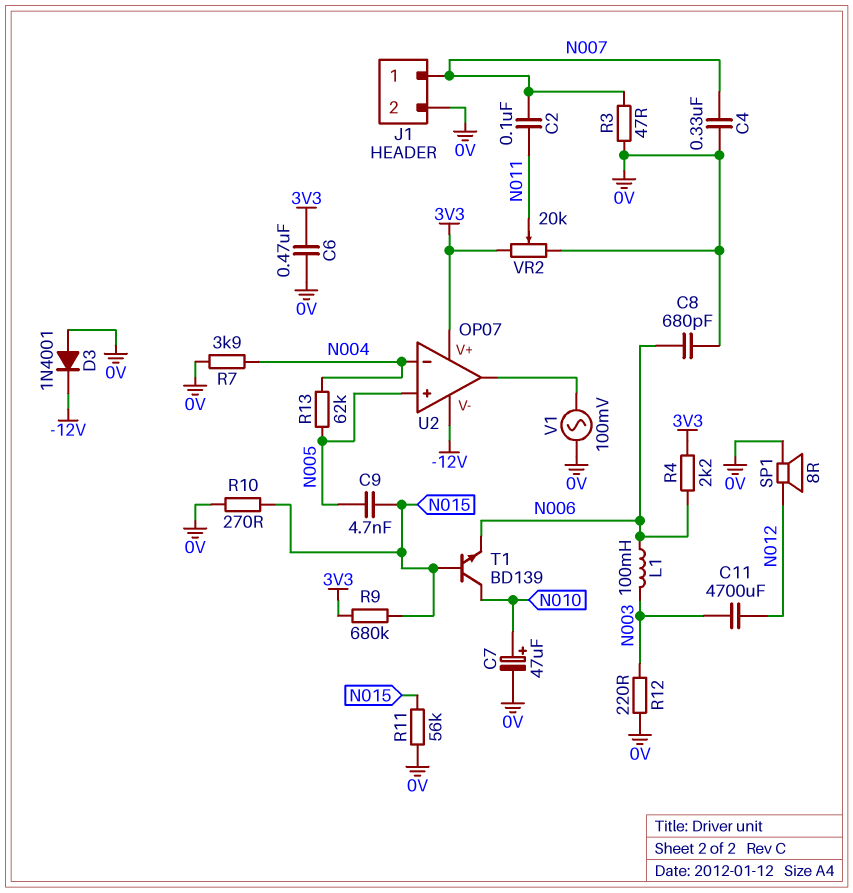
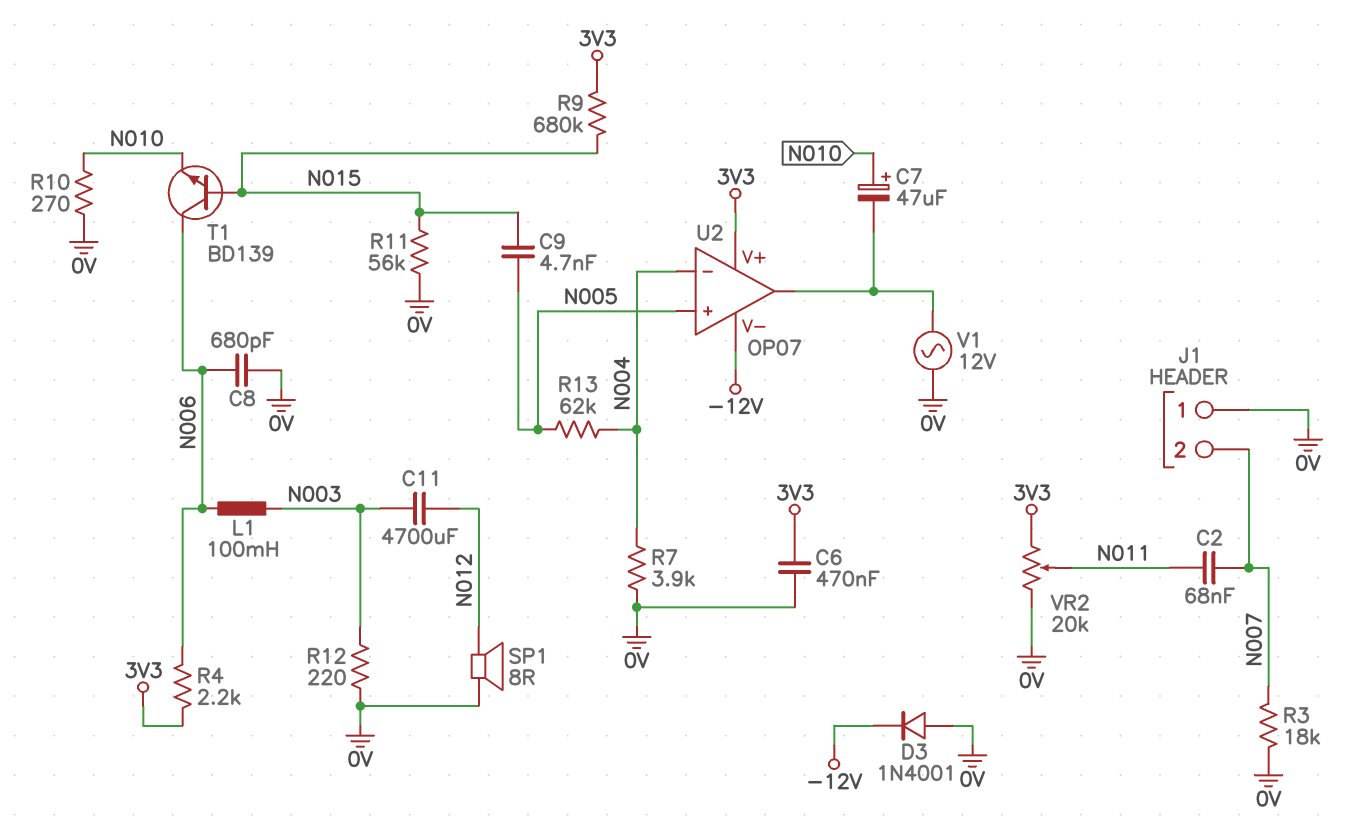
C2: 100nF (N007, N011) -> 68nF (N007, N011)
C4: 330nF (0V, N007) -> none
C7: 47uF (plus N010, minus 0V) -> 47uF (plus N010, minus U2/out)
J1 pin 1: N007 -> 0V
J1 pin 2: 0V -> N007
R3: 47 (0V, N007) -> 18k (0V, N007)
R10: 270 (0V, N015) -> 270 (0V, N010)
T1: NPN BD139 (B N015, C N010, E N006) -> NPN BD139 (B N015, C N006, E N010)
V1: AC 100mV (0V, U2/out) -> AC 12V (0V, U2/out)

